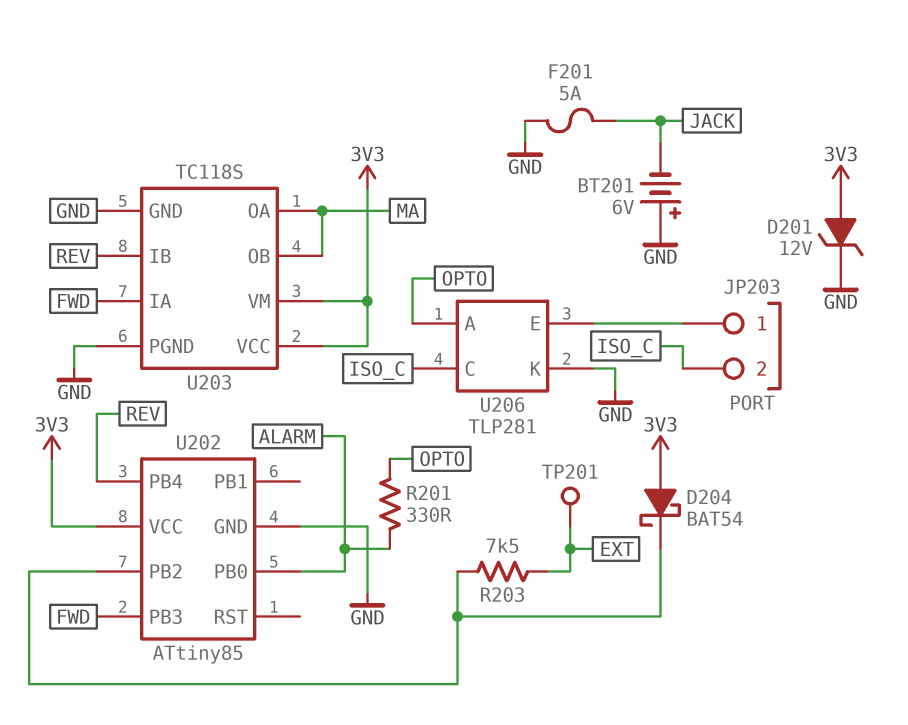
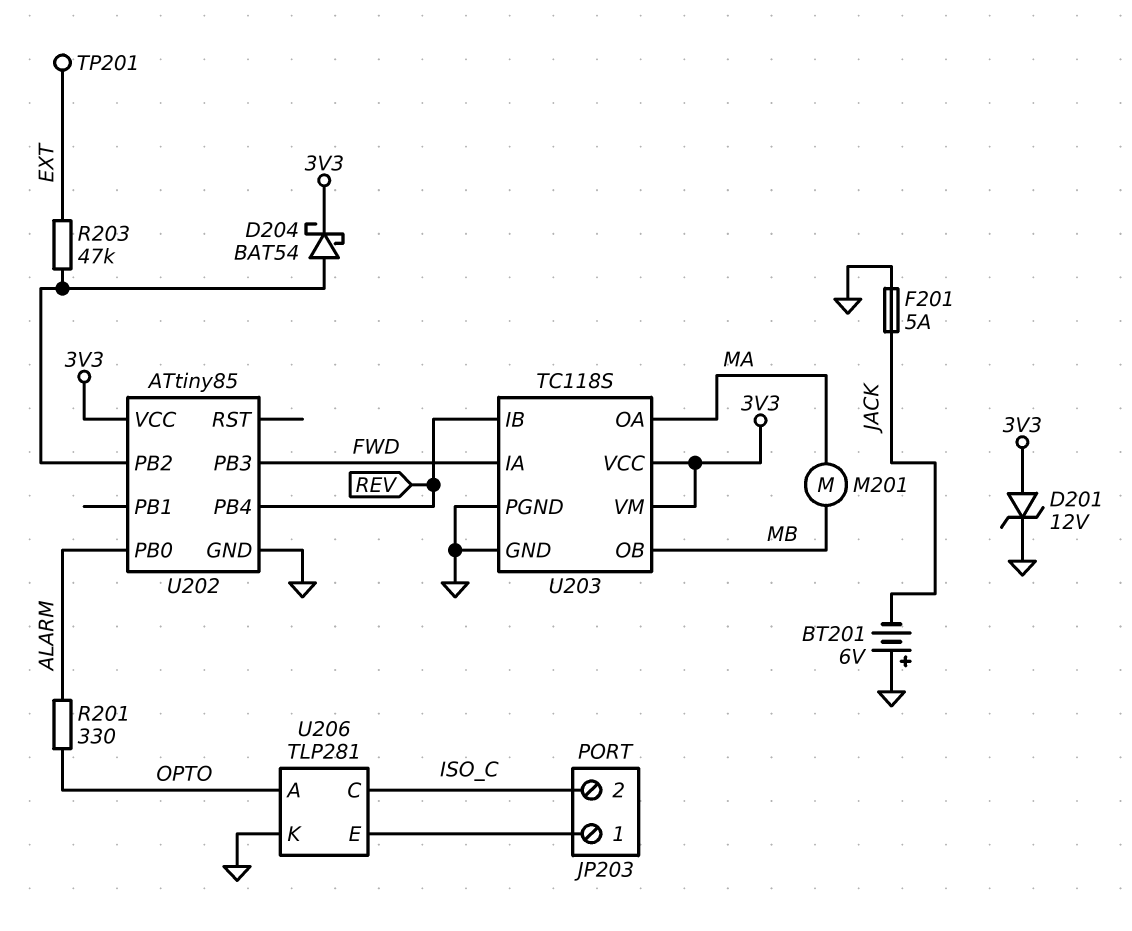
D204: schottky BAT54 (A 3V3, K U202/PB2) -> schottky BAT54 (A U202/PB2, K 3V3)
M201: none -> motor (MA, MB)
R203: 7.5k (EXT, U202/PB2) -> 47k (EXT, U202/PB2)
U203 pin OB: MA -> MB

